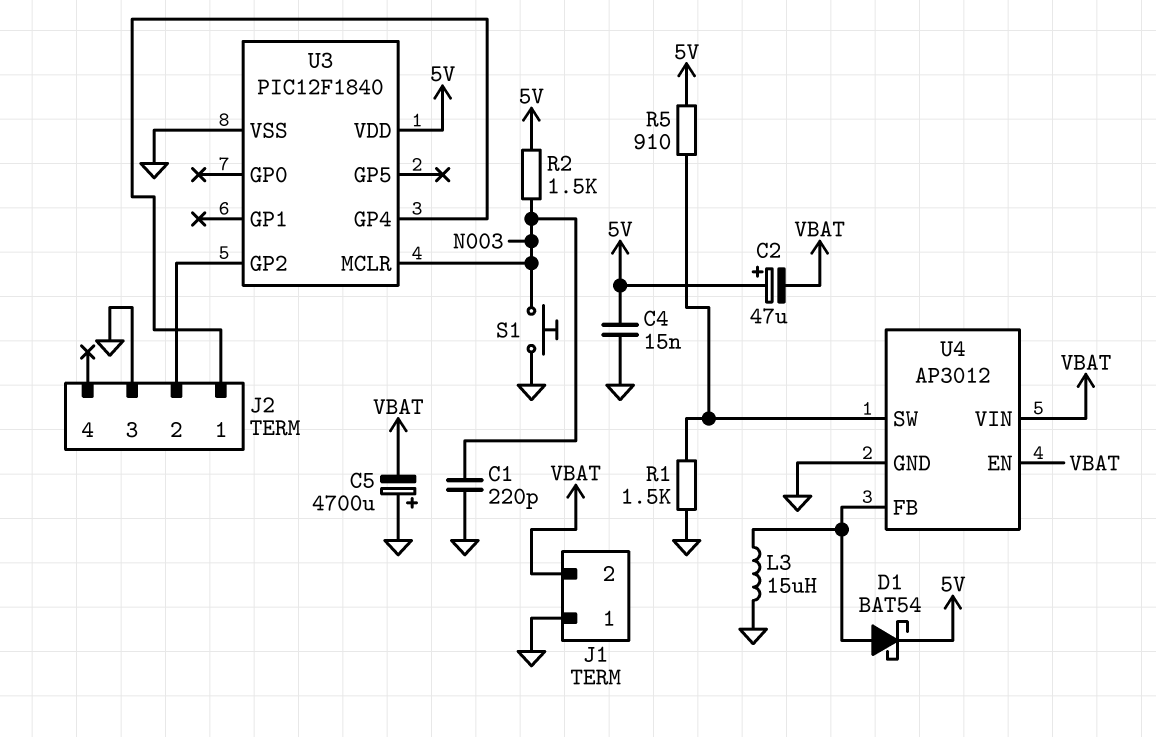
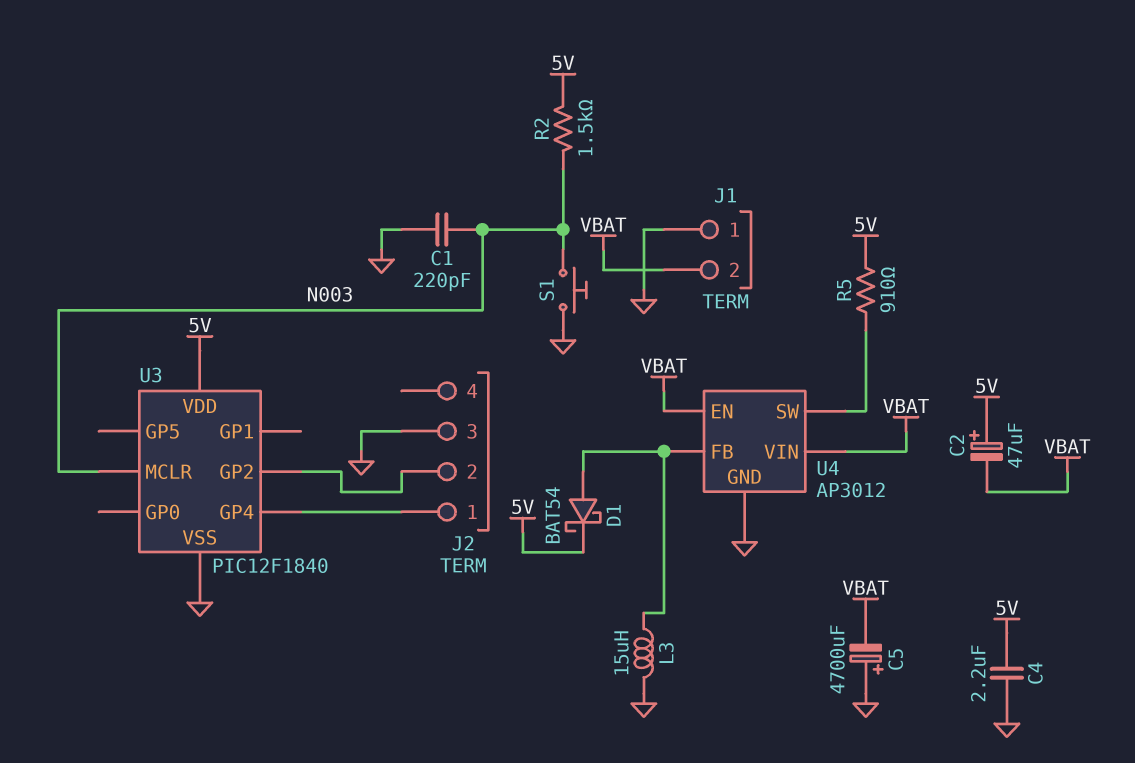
C4: 15nF (5V, GND) -> 2.2uF (5V, GND)
R1: 1.5k (GND, U4/SW) -> none

